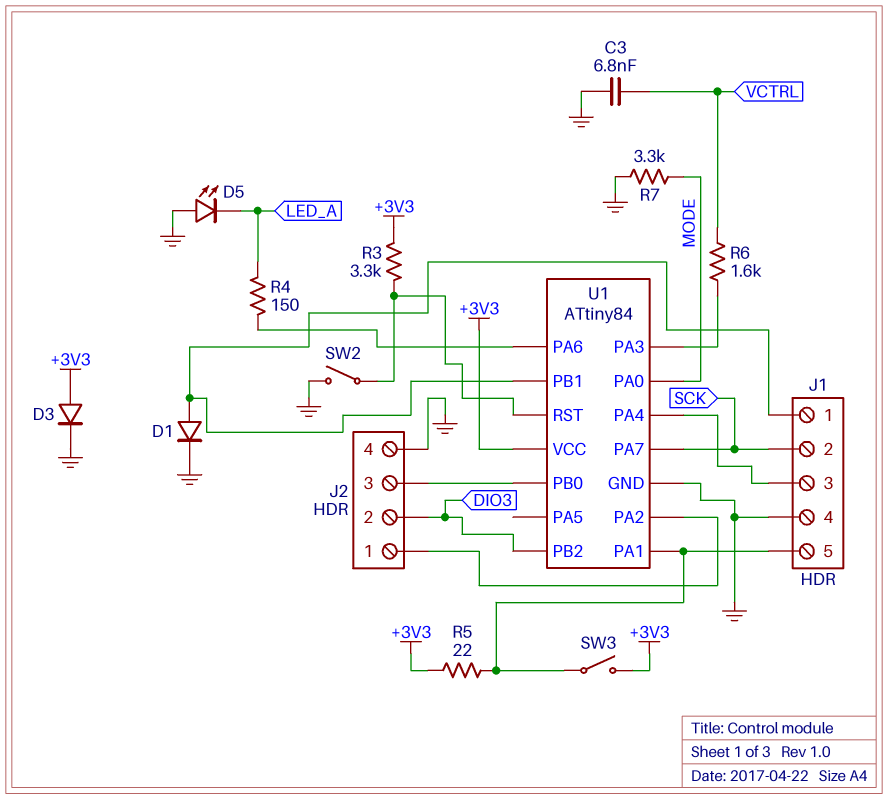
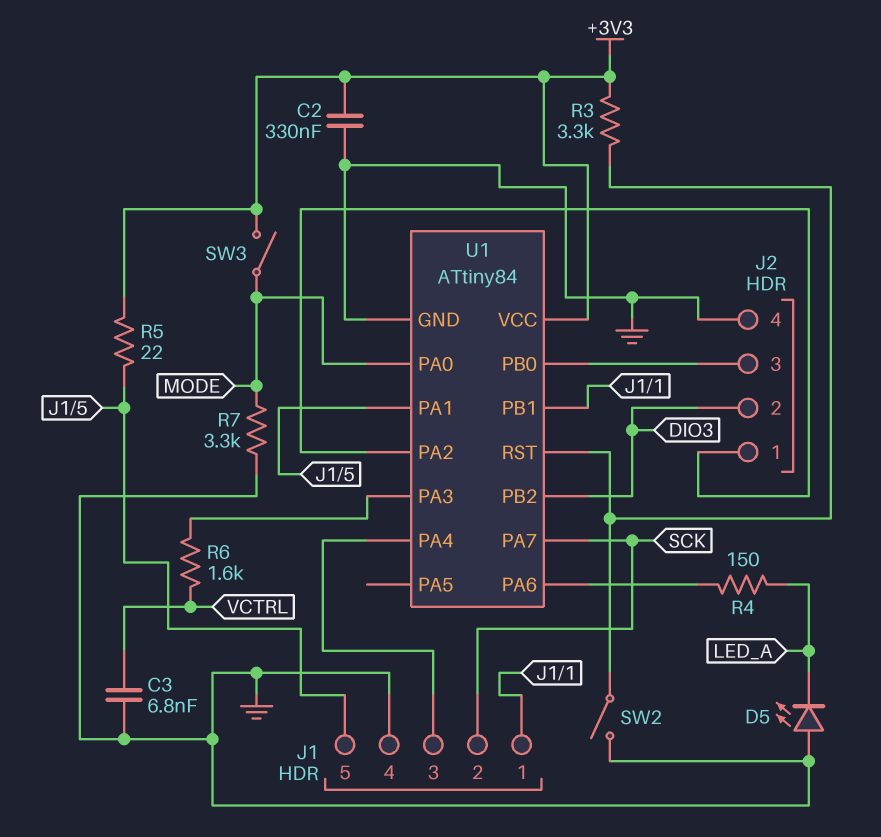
C2: none -> 330nF (+3V3, GND)
D1: diode (A J1/1, K GND) -> none
D3: diode (A +3V3, K GND) -> none
SW3: switch (+3V3, J1/5) -> switch (+3V3, MODE)

